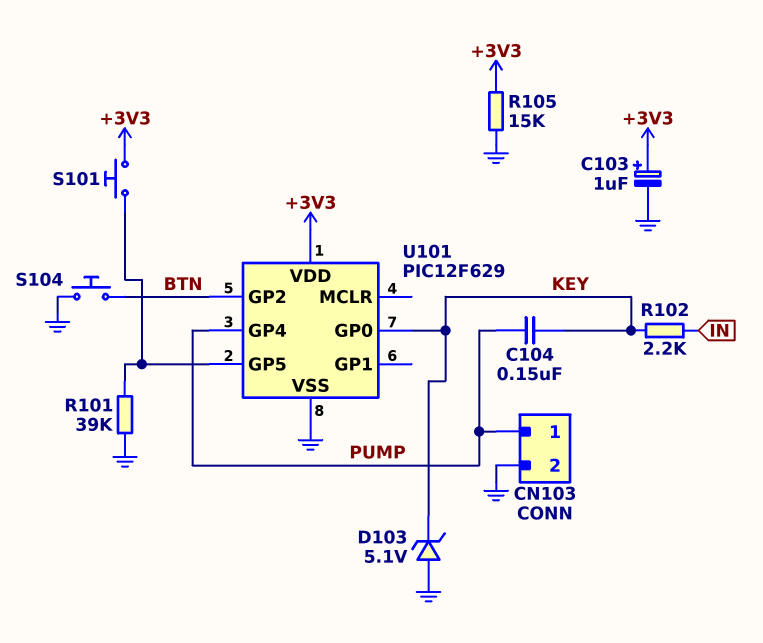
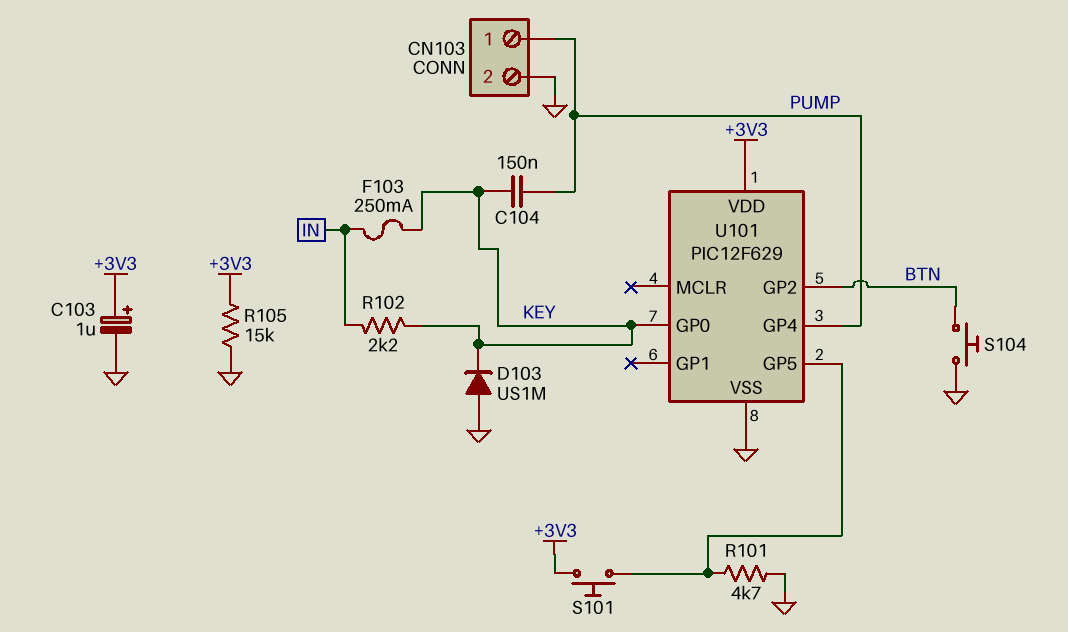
D103: zener 5.1V (A GND, K KEY) -> diode US1M (A GND, K KEY)
F103: none -> 250mA (IN, KEY)
R101: 39k (GND, U101/GP5) -> 4.7k (GND, U101/GP5)

